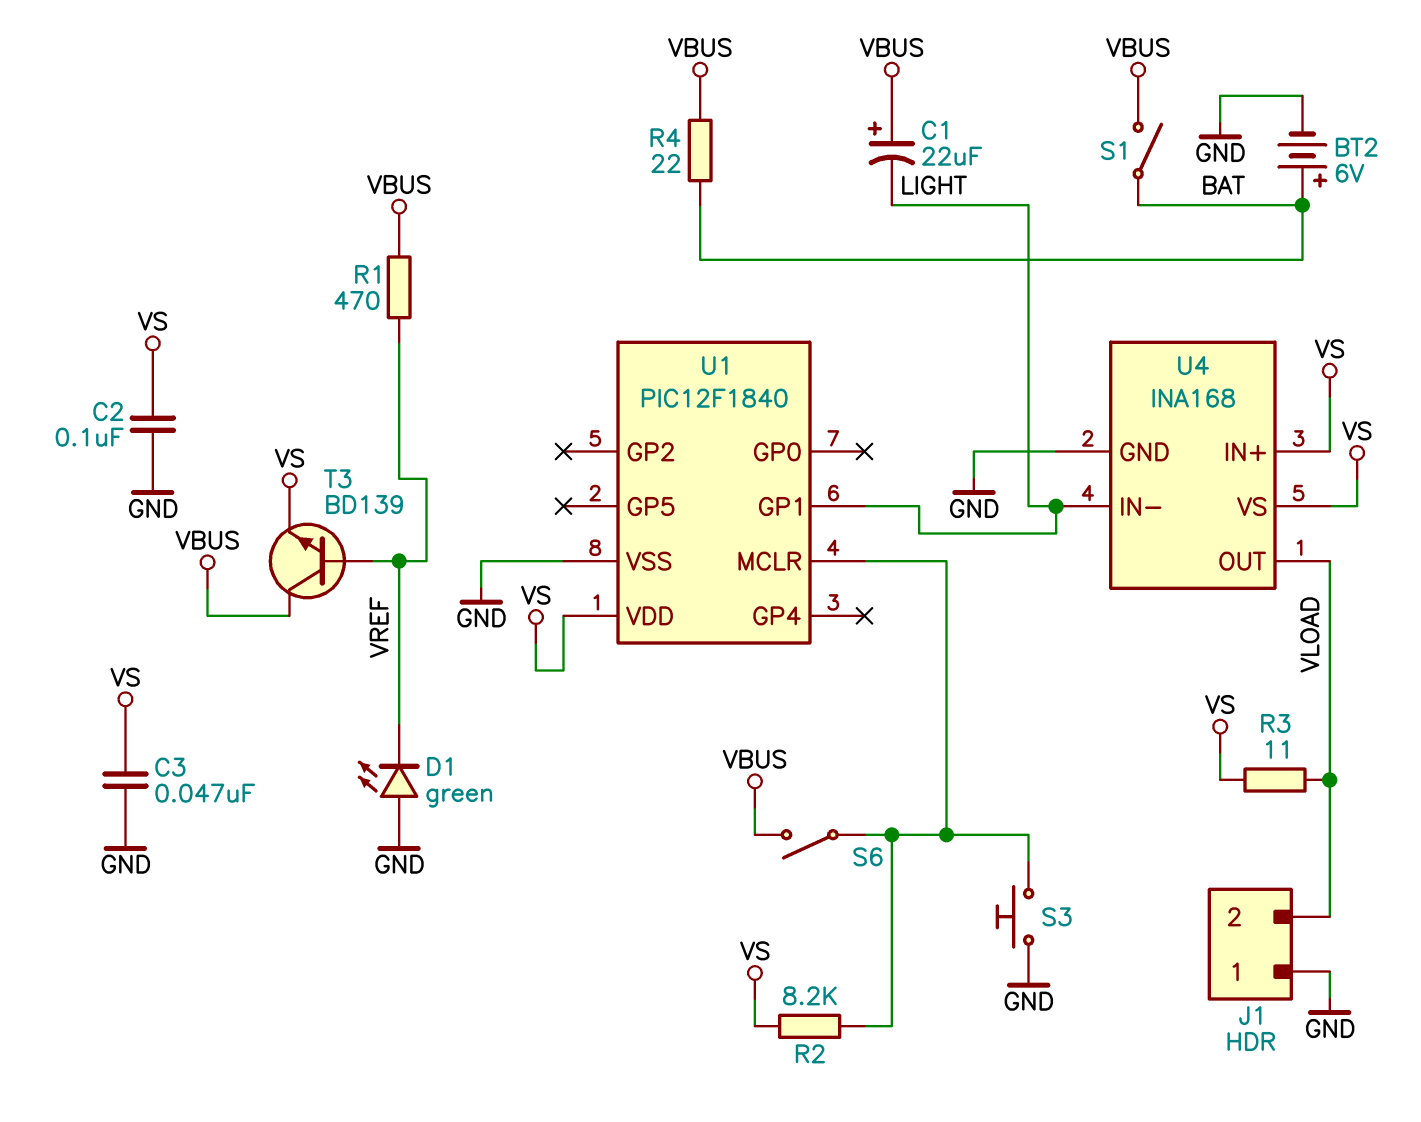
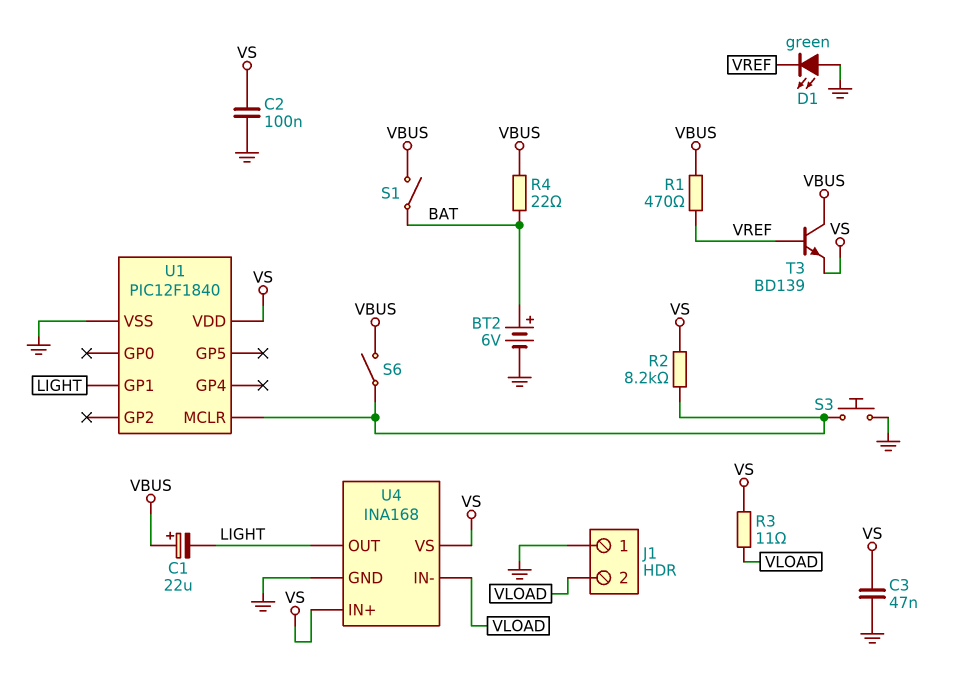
U4 pin IN-: LIGHT -> VLOAD
U4 pin OUT: VLOAD -> LIGHT

